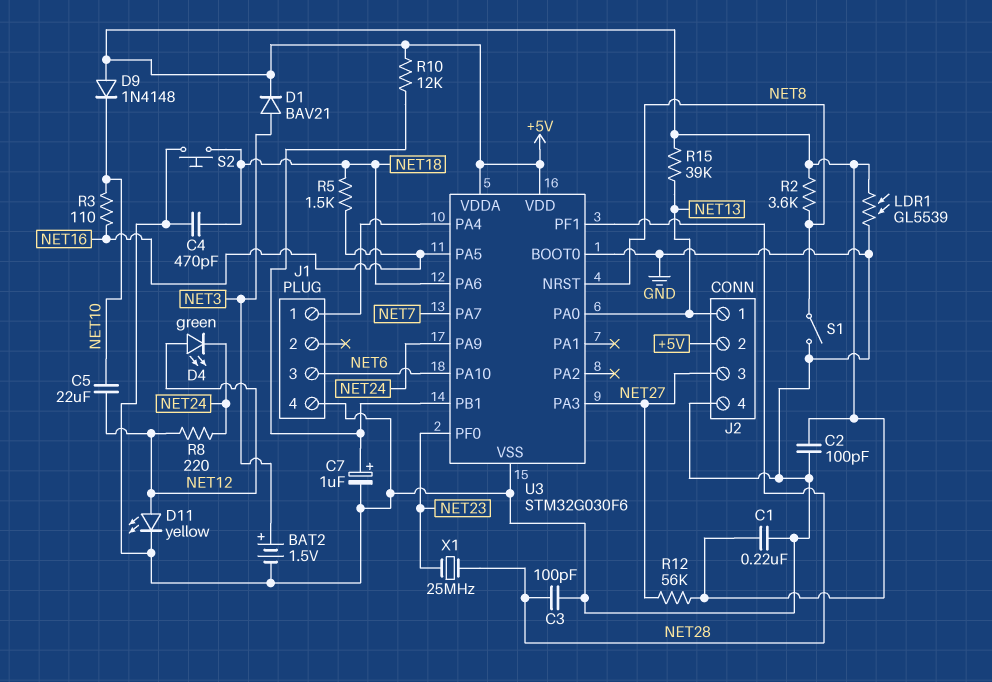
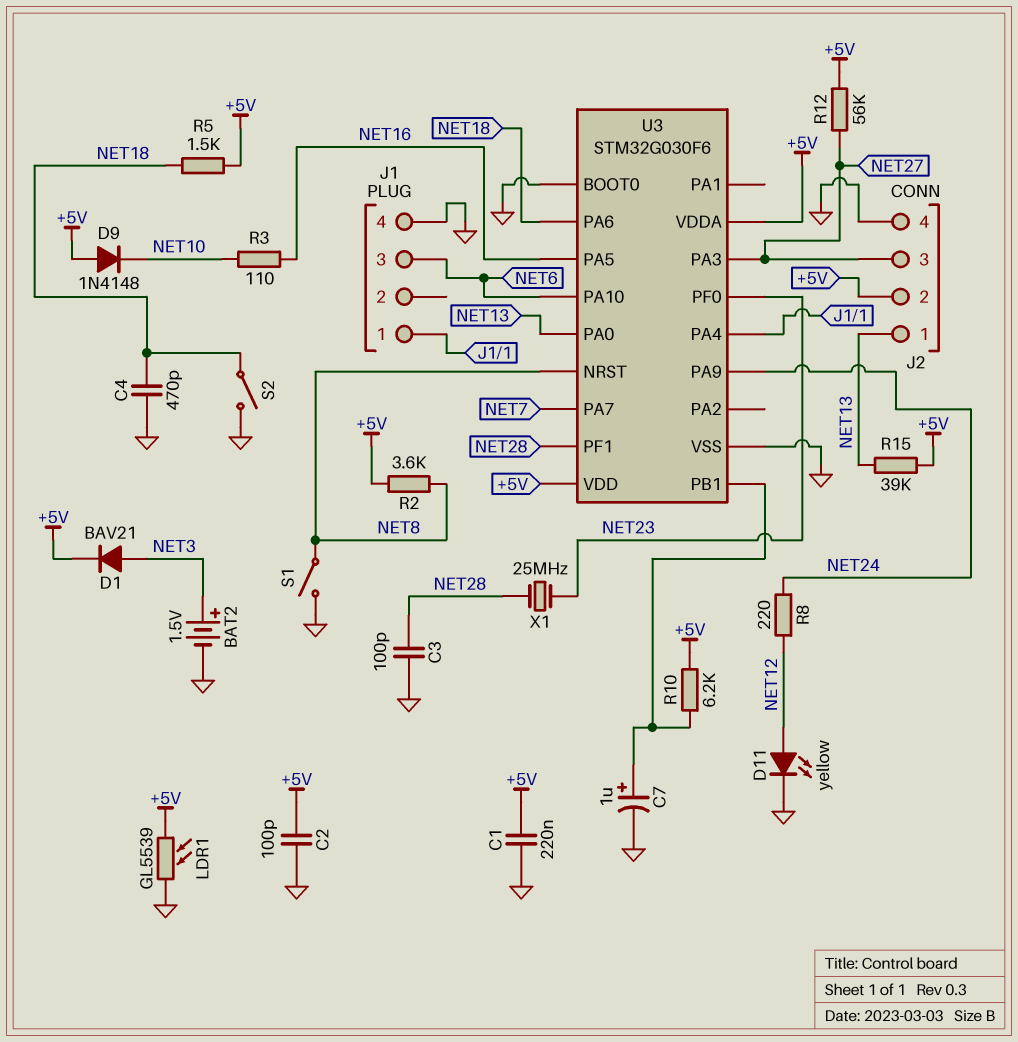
C5: 22uF (NET10, NET12) -> none
D4: LED green (A NET12, K NET24) -> none
R5: 1.5k (NET16, NET18) -> 1.5k (+5V, NET18)
R10: 12k (+5V, U3/PB1) -> 6.2k (+5V, U3/PB1)
S2: button (GND, NET18) -> switch (GND, NET18)

